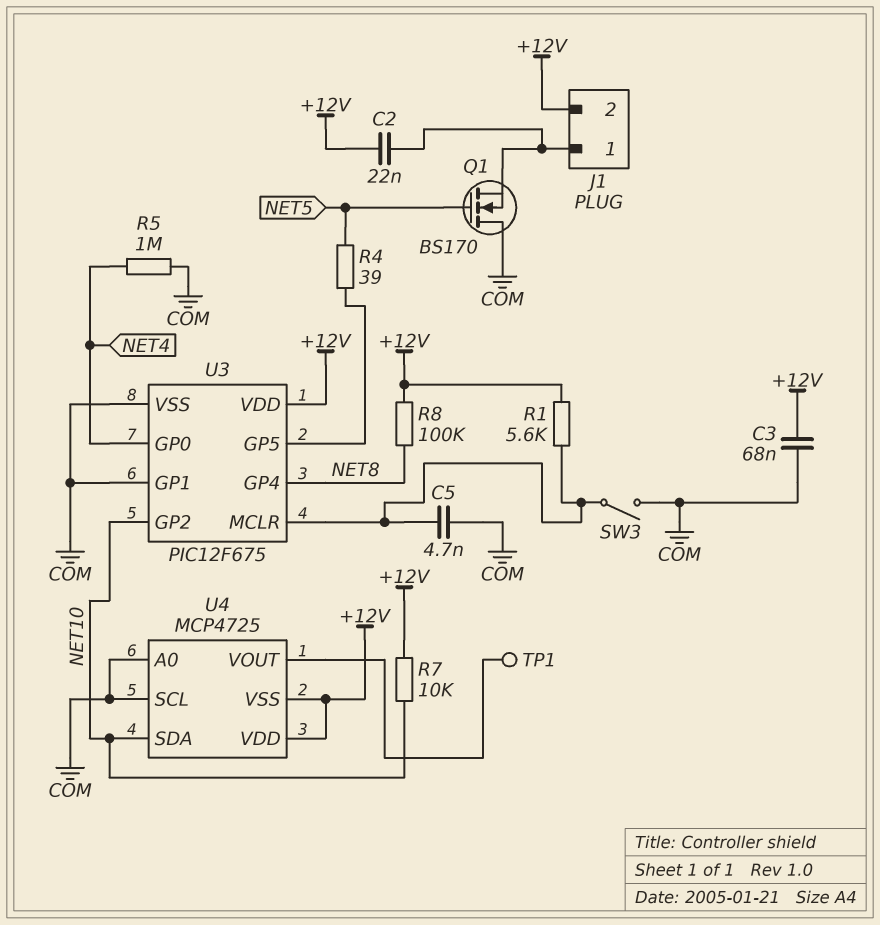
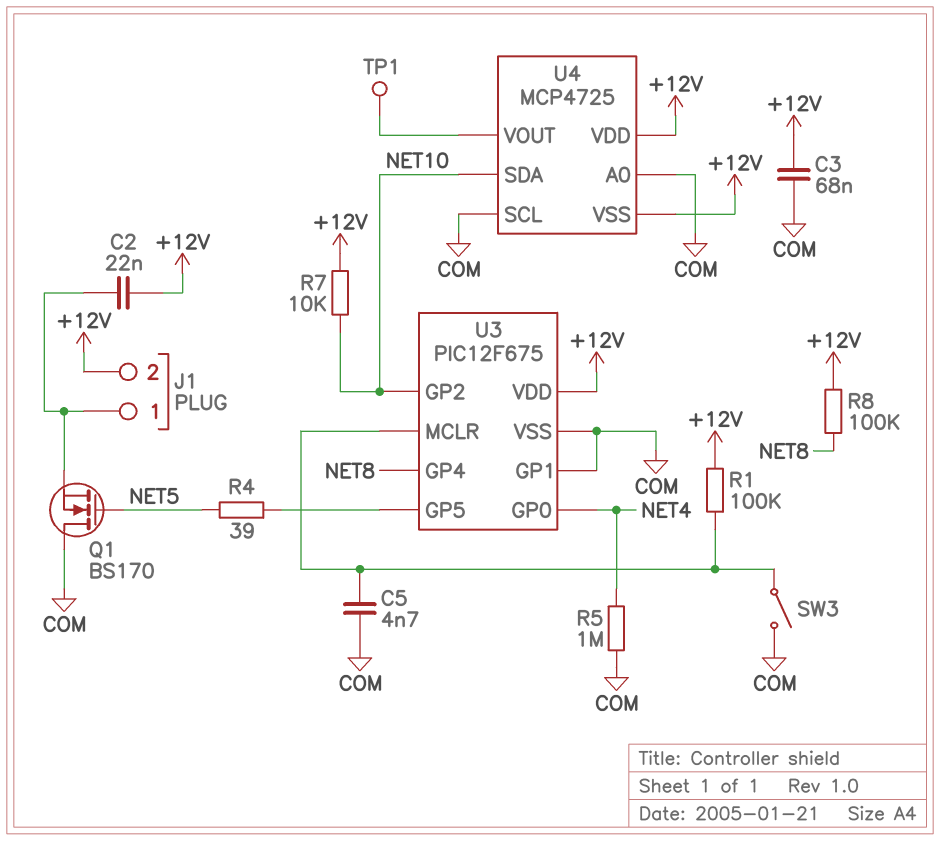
R1: 5.6k (+12V, U3/MCLR) -> 100k (+12V, U3/MCLR)

